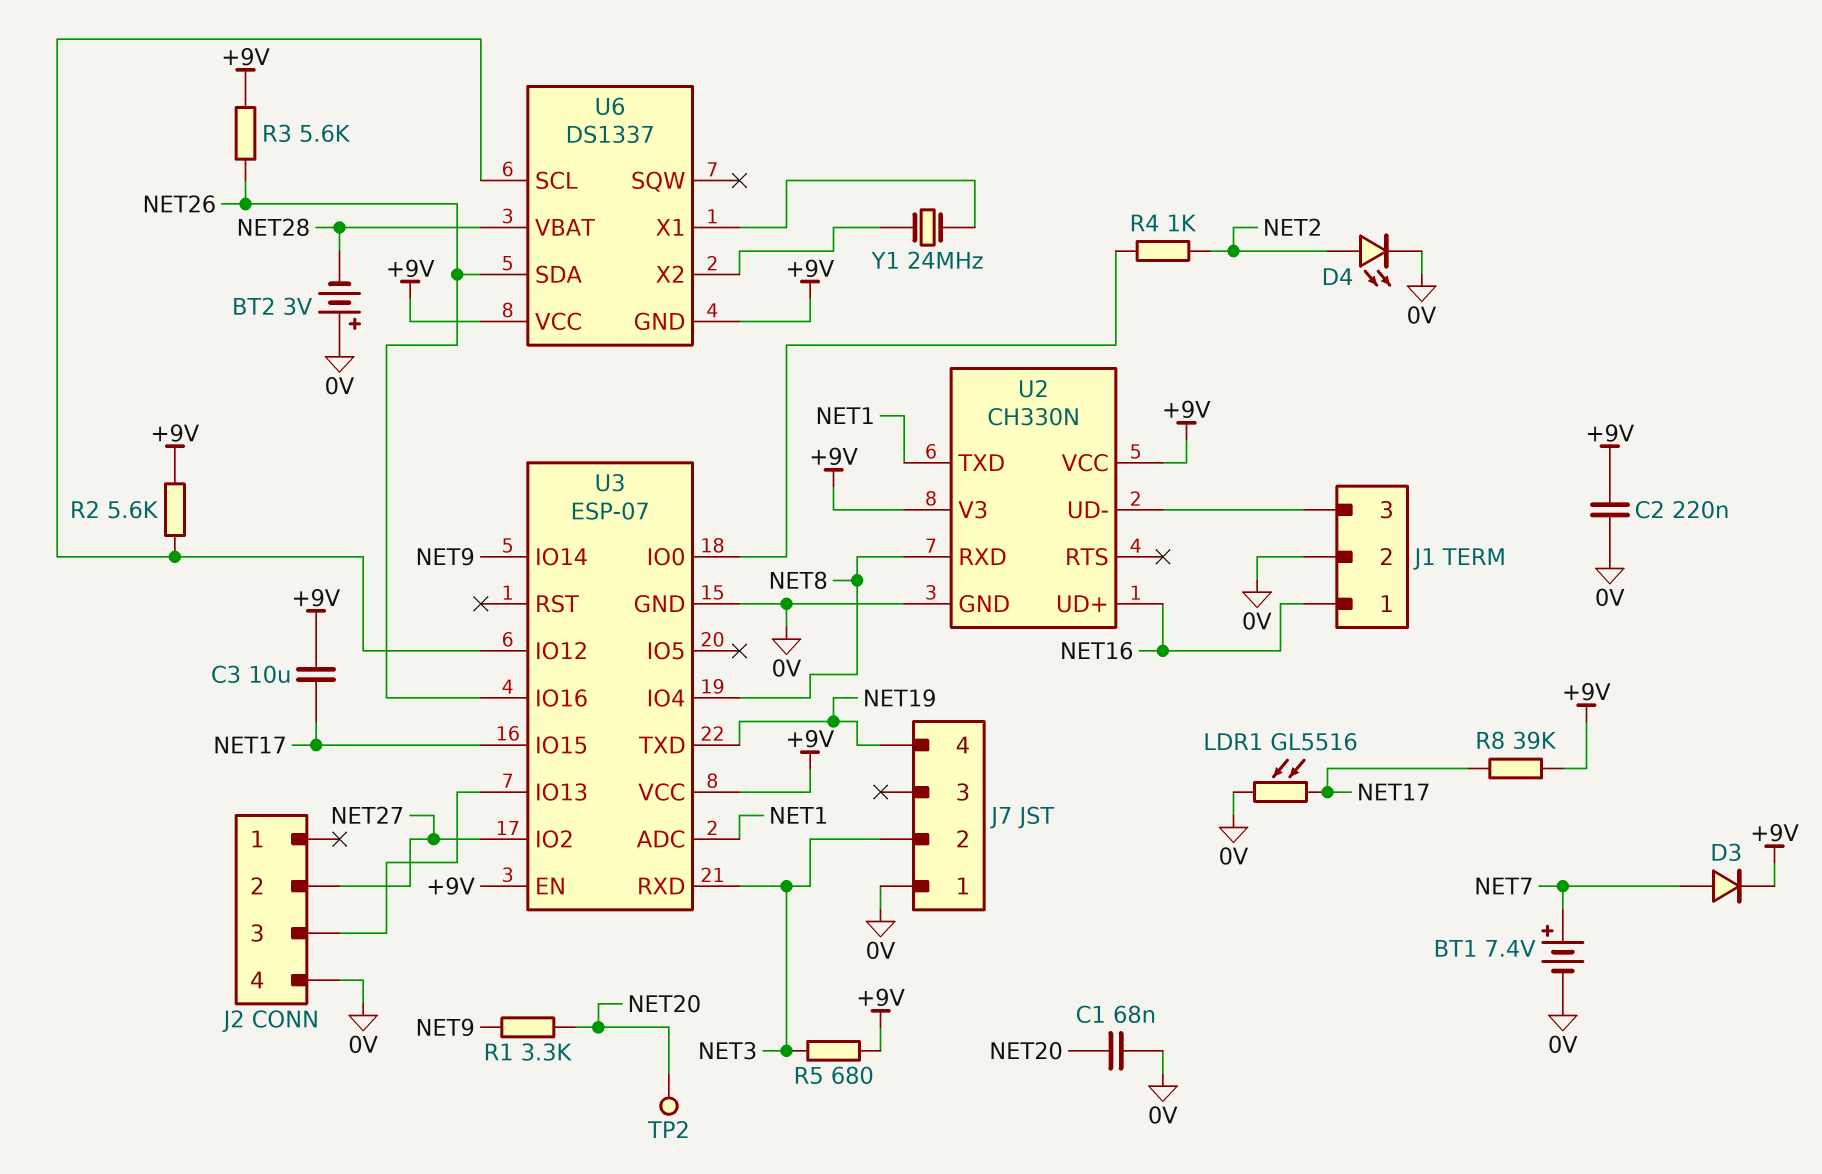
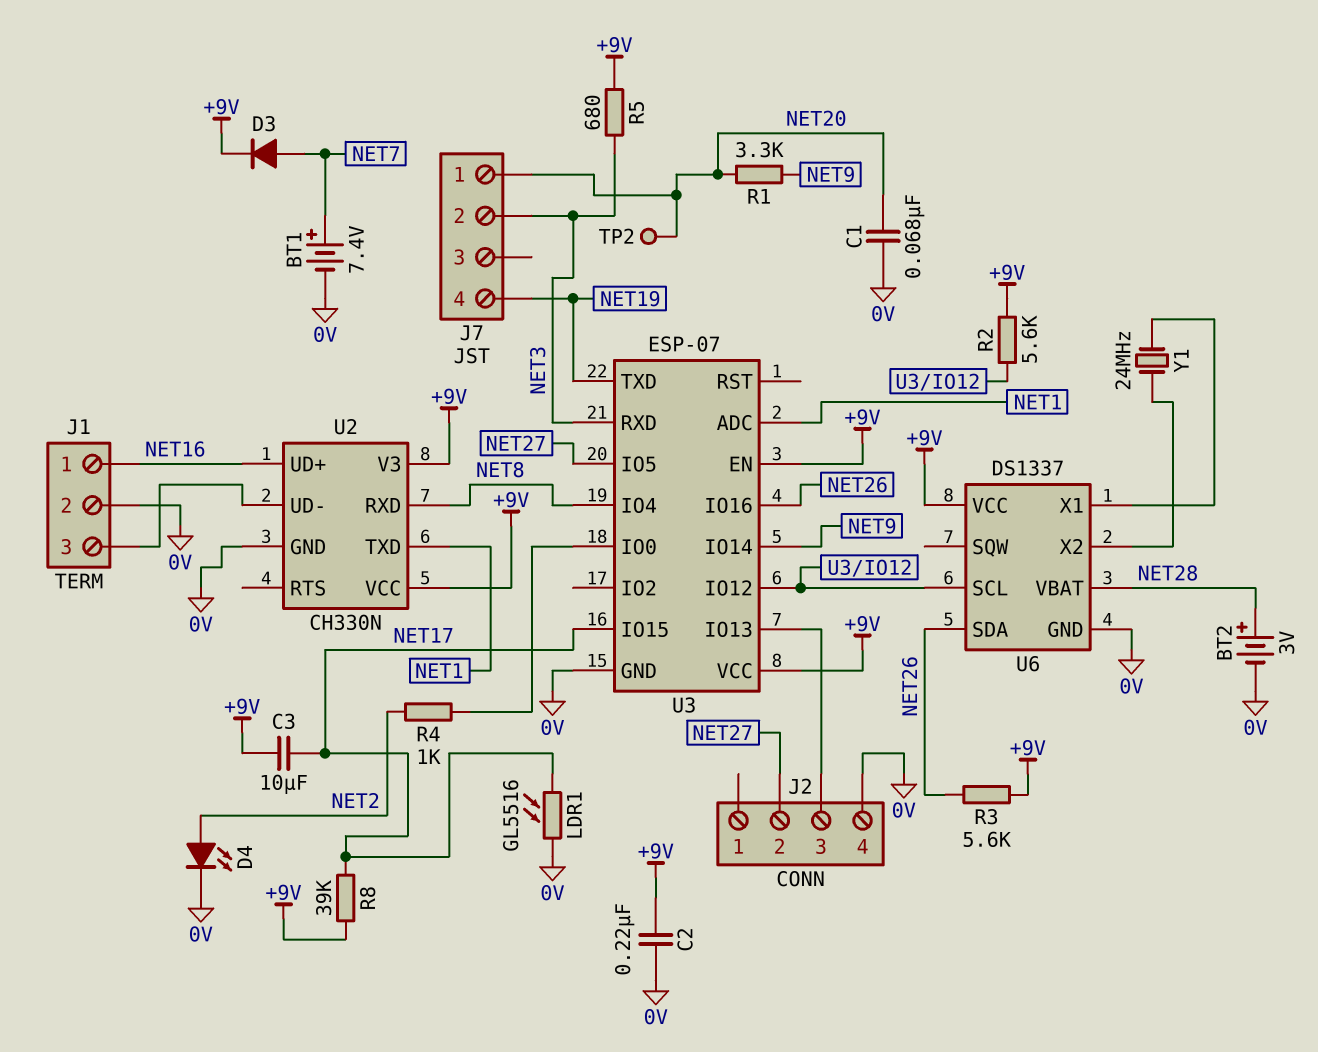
BT2: 3V (plus 0V, minus NET28) -> 3V (plus NET28, minus 0V)
J7 pin 1: 0V -> NET20
U3 pin IO2: NET27 -> none
U3 pin IO5: none -> NET27
U6 pin GND: +9V -> 0V

